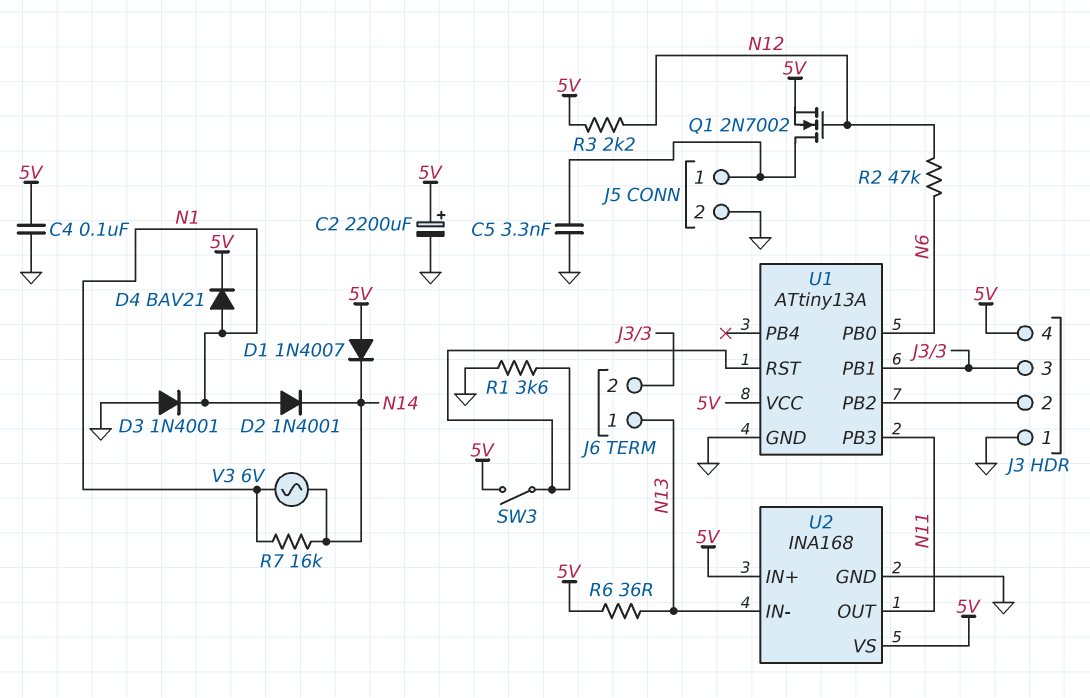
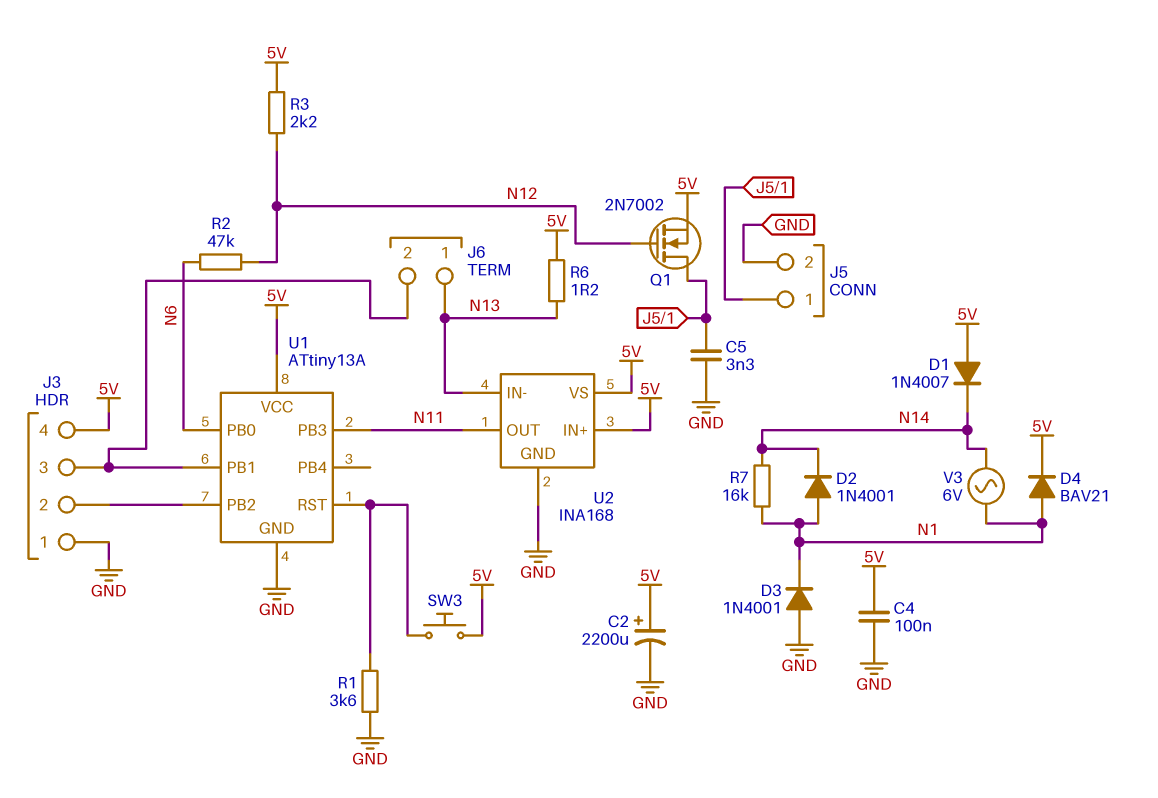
R6: 36 (5V, N13) -> 1.2 (5V, N13)
SW3: switch (5V, U1/RST) -> button (5V, U1/RST)

